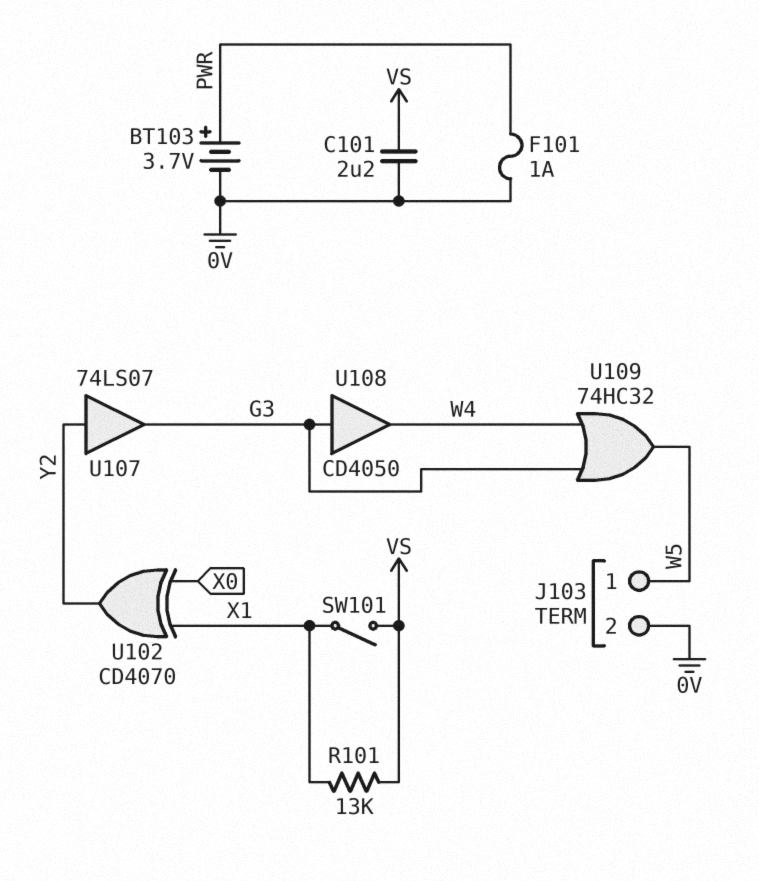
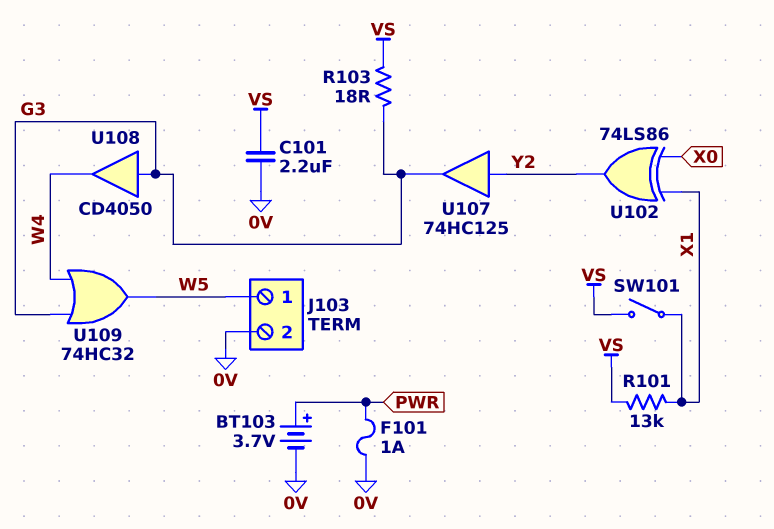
R103: none -> 18 (G3, VS)
U102: XOR CD4070 (in X0, in X1, out Y2) -> XOR 74LS86 (in X0, in X1, out Y2)
U107: buffer 74LS07 (in Y2, out G3) -> buffer 74HC125 (in Y2, out G3)

